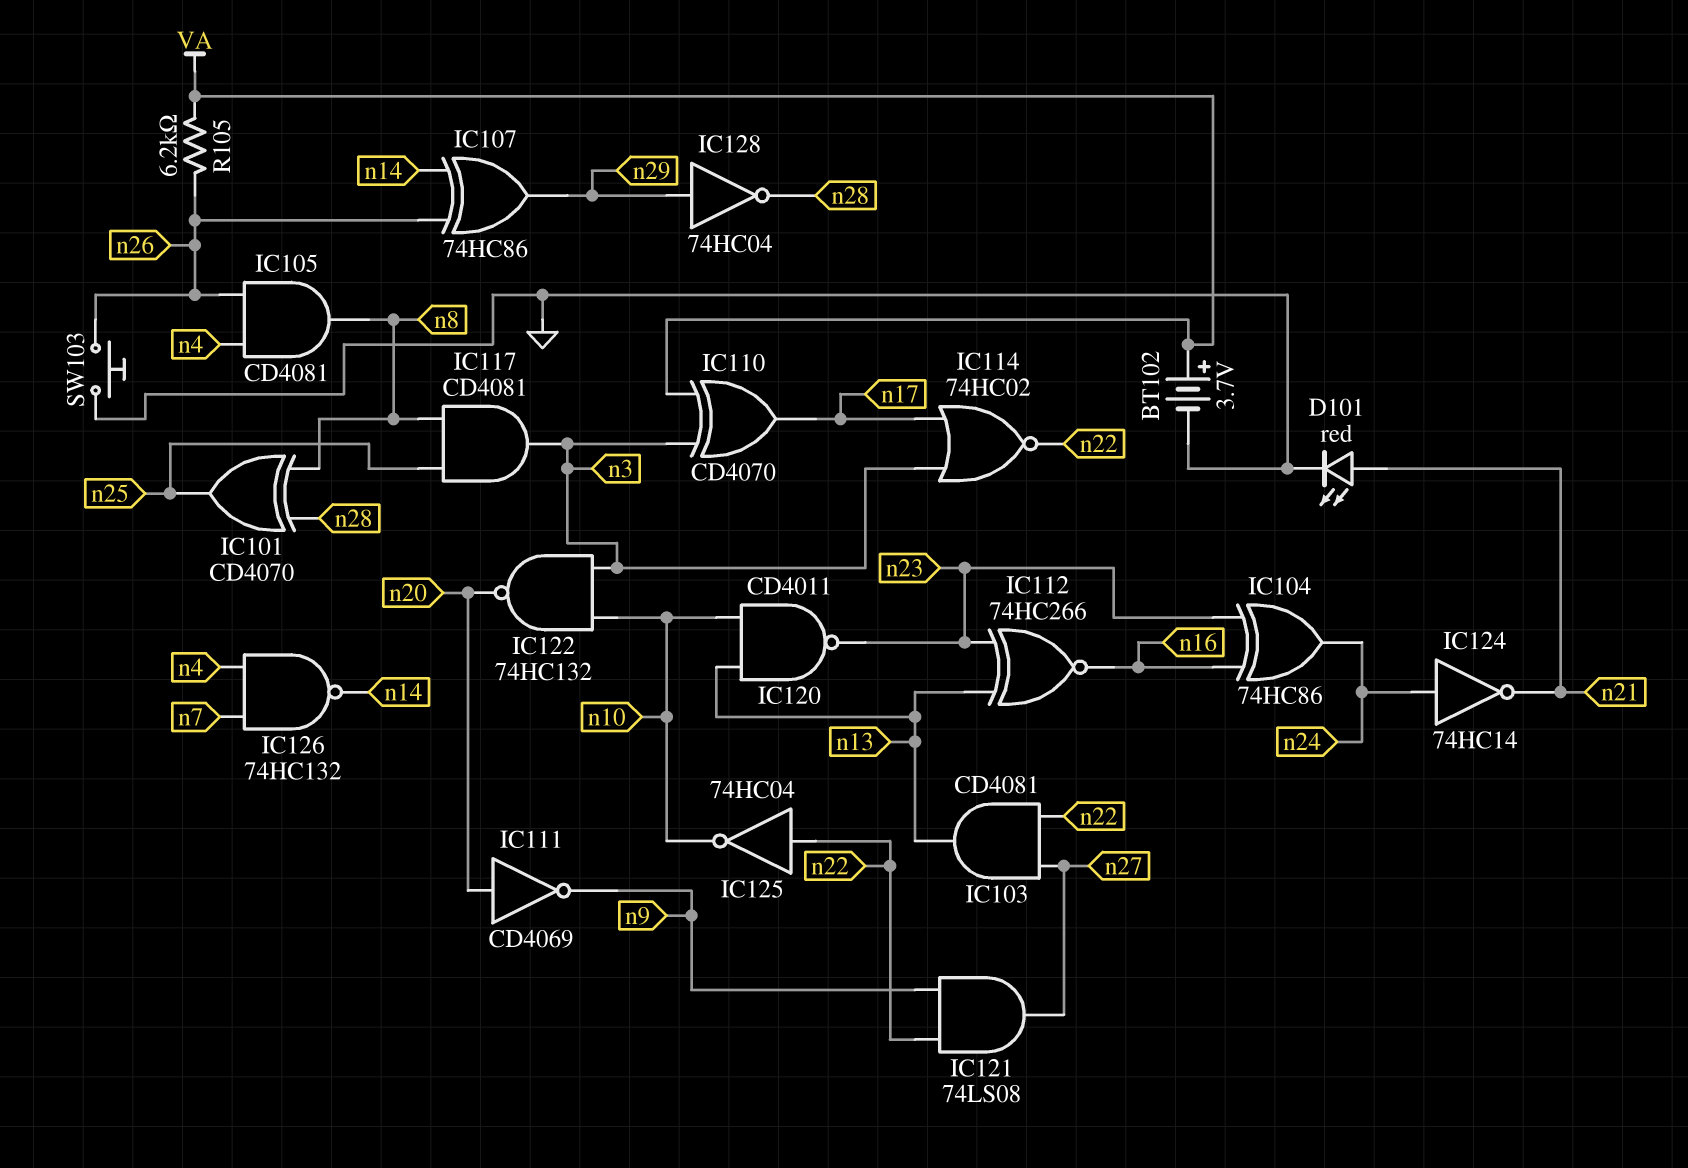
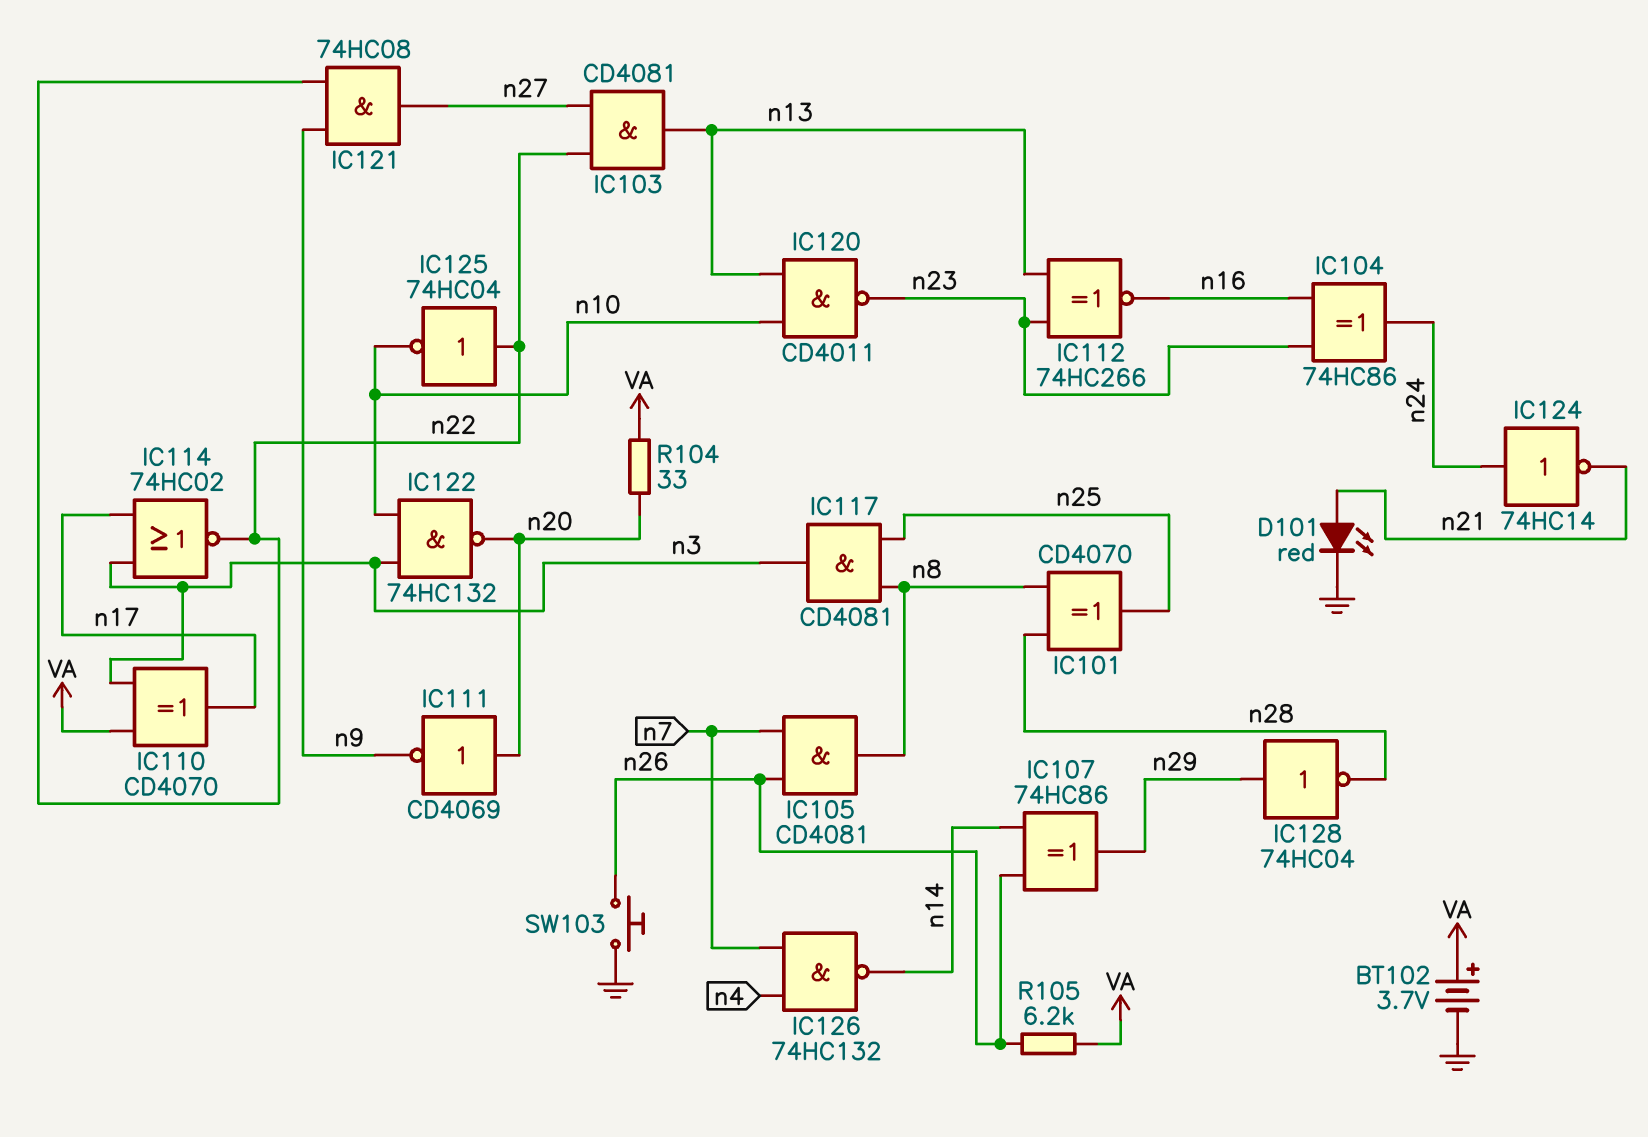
IC105: AND CD4081 (in n4, in n26, out n8) -> AND CD4081 (in n7, in n26, out n8)
IC121: AND 74LS08 (in n9, in n22, out n27) -> AND 74HC08 (in n9, in n22, out n27)
R104: none -> 33 (VA, n20)

